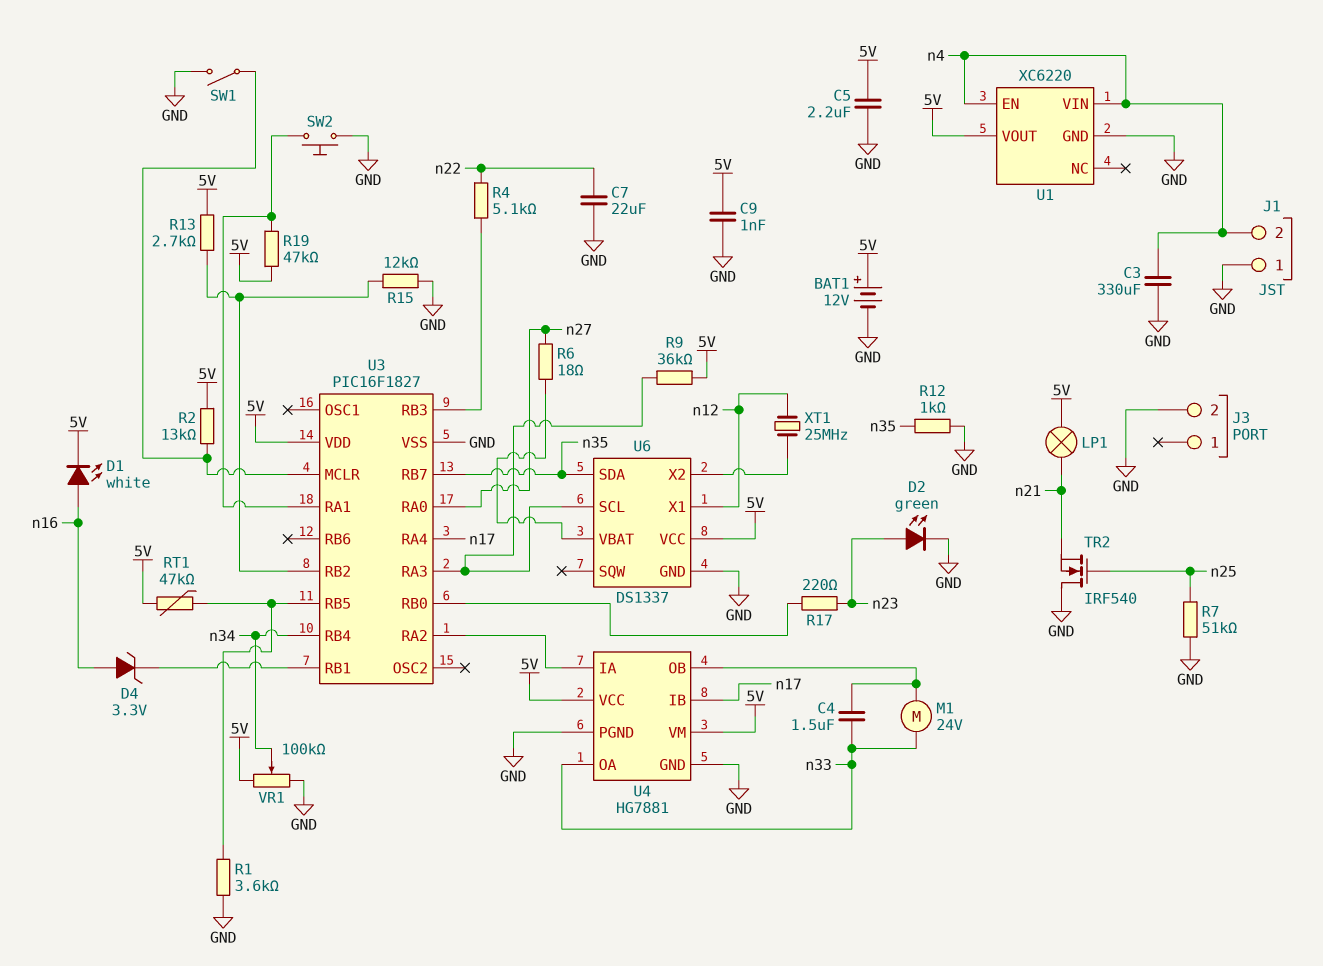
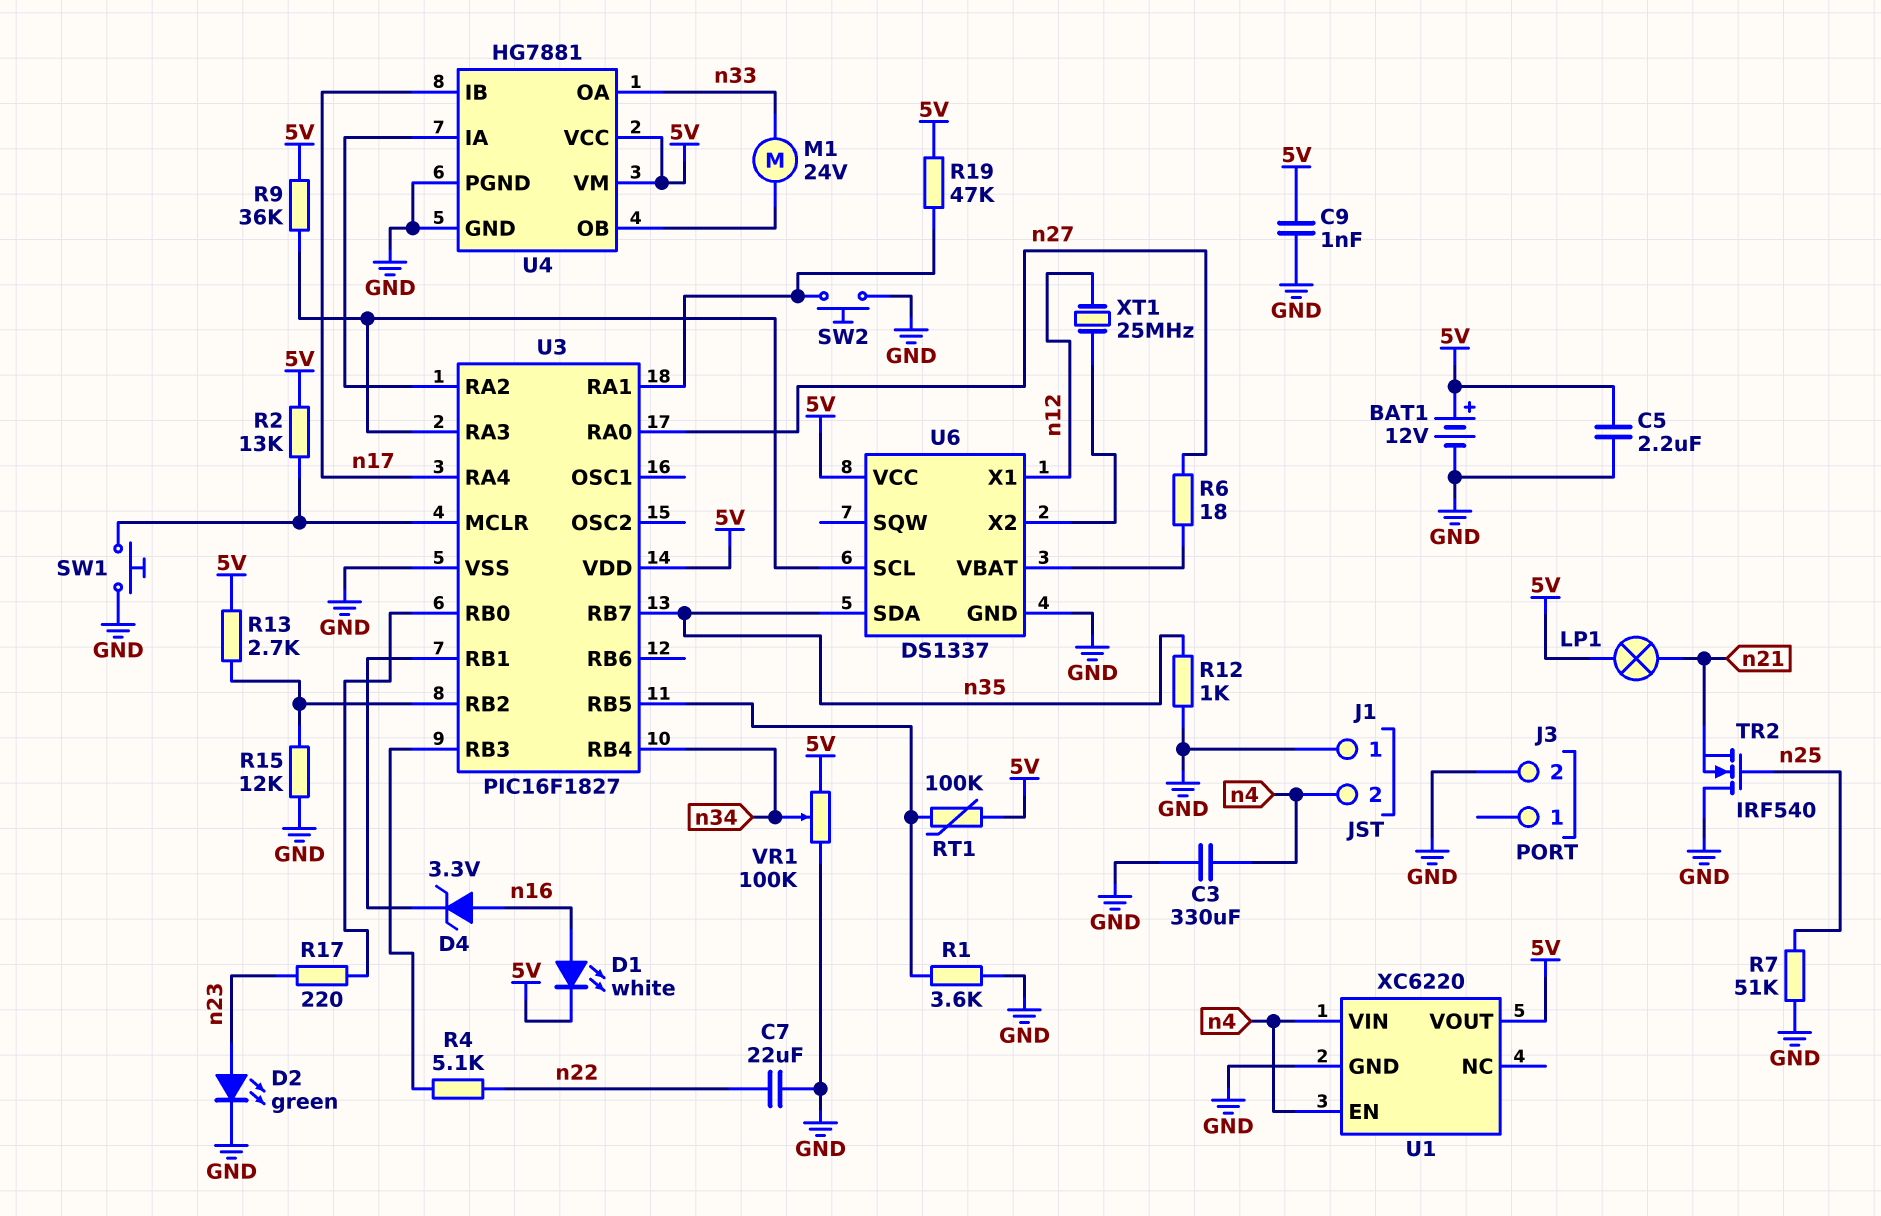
C4: 1.5uF (U4/OB, n33) -> none
RT1: 47k (5V, U3/RB5) -> 100k (5V, U3/RB5)
SW1: switch (GND, U3/MCLR) -> button (GND, U3/MCLR)

